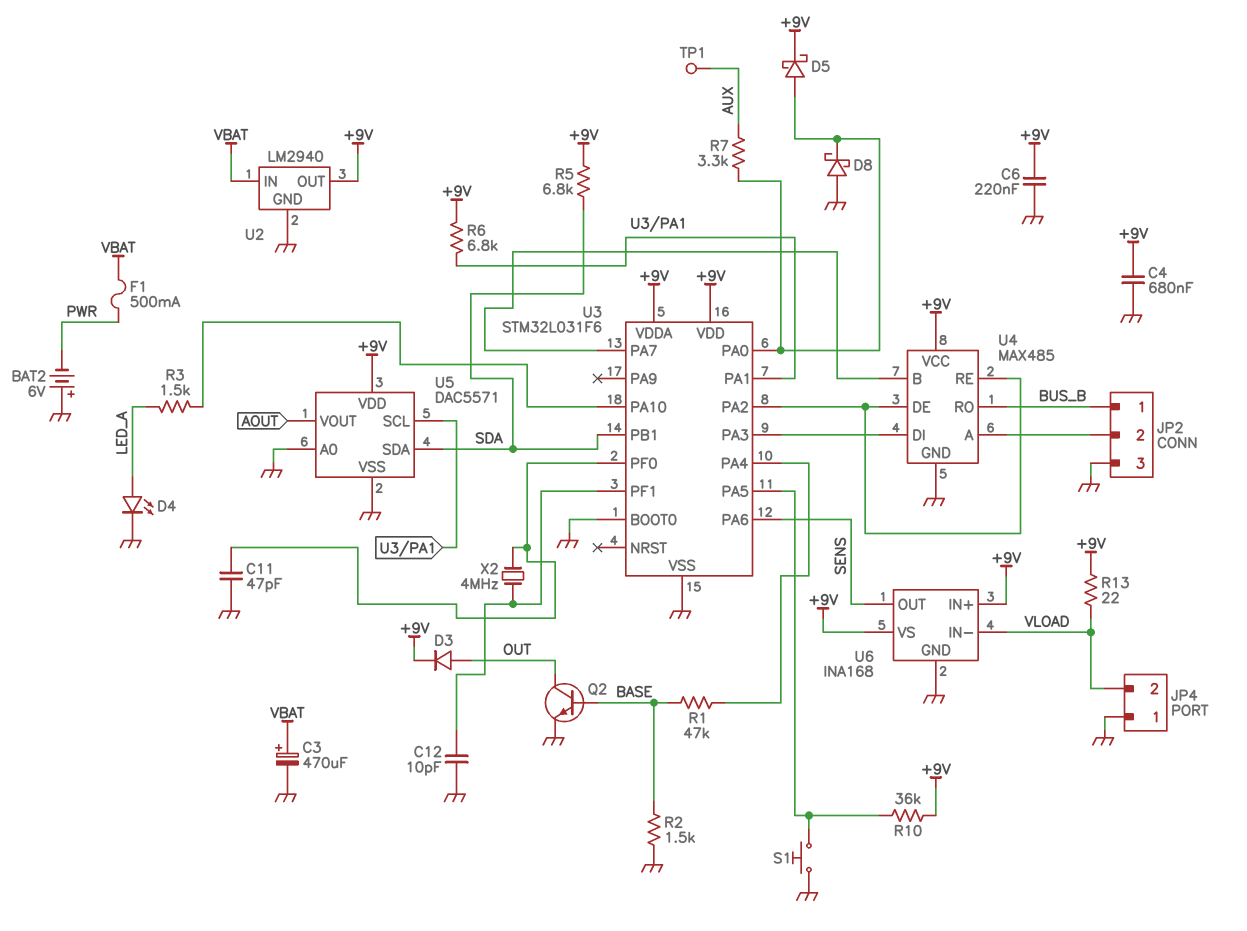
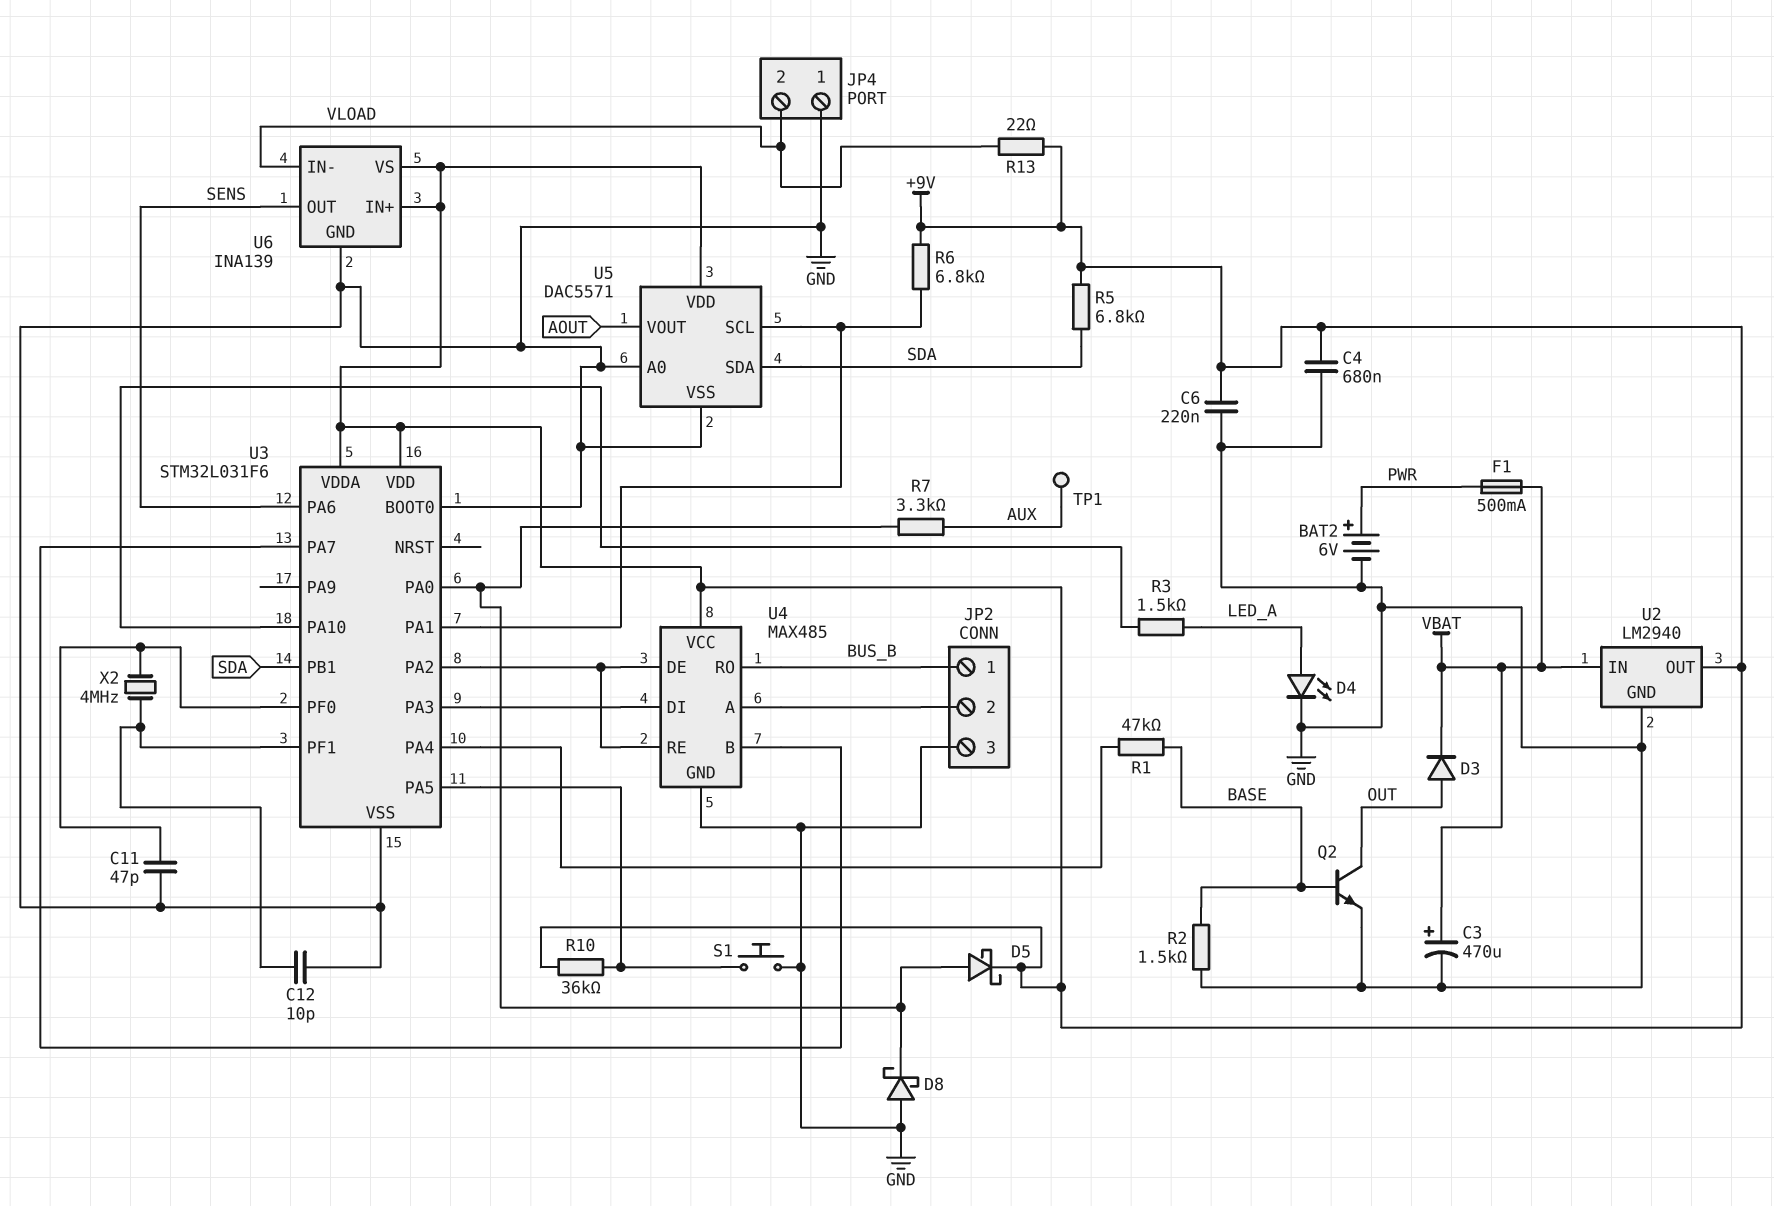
BAT2: 6V (plus GND, minus PWR) -> 6V (plus PWR, minus GND)
D3: diode (A OUT, K +9V) -> diode (A OUT, K VBAT)
U6: INA168 -> INA139

